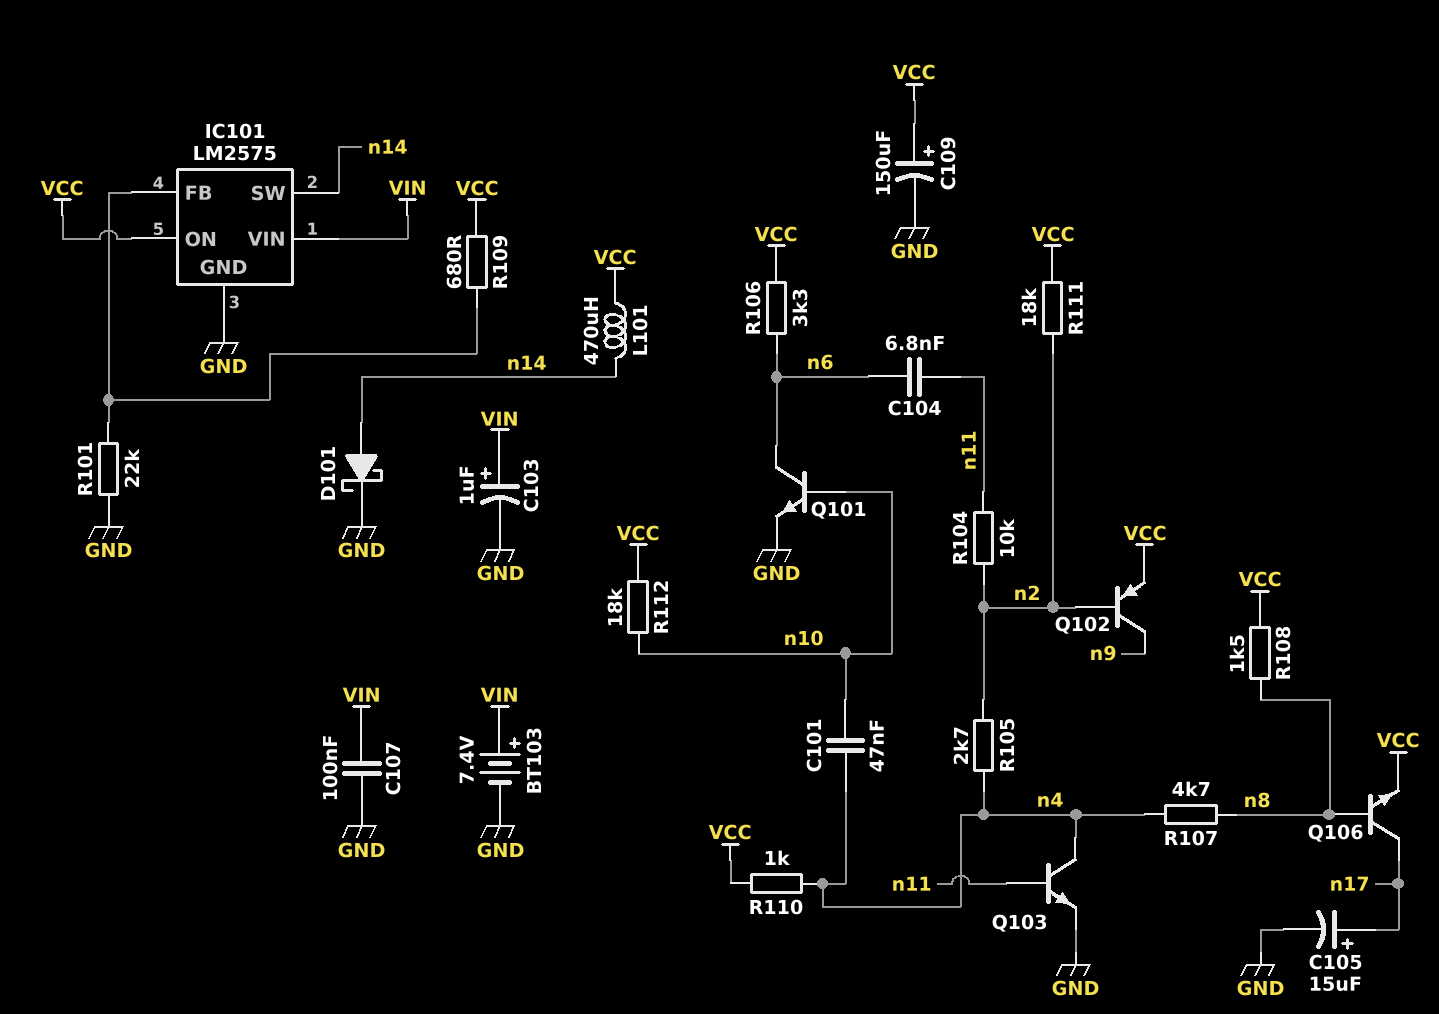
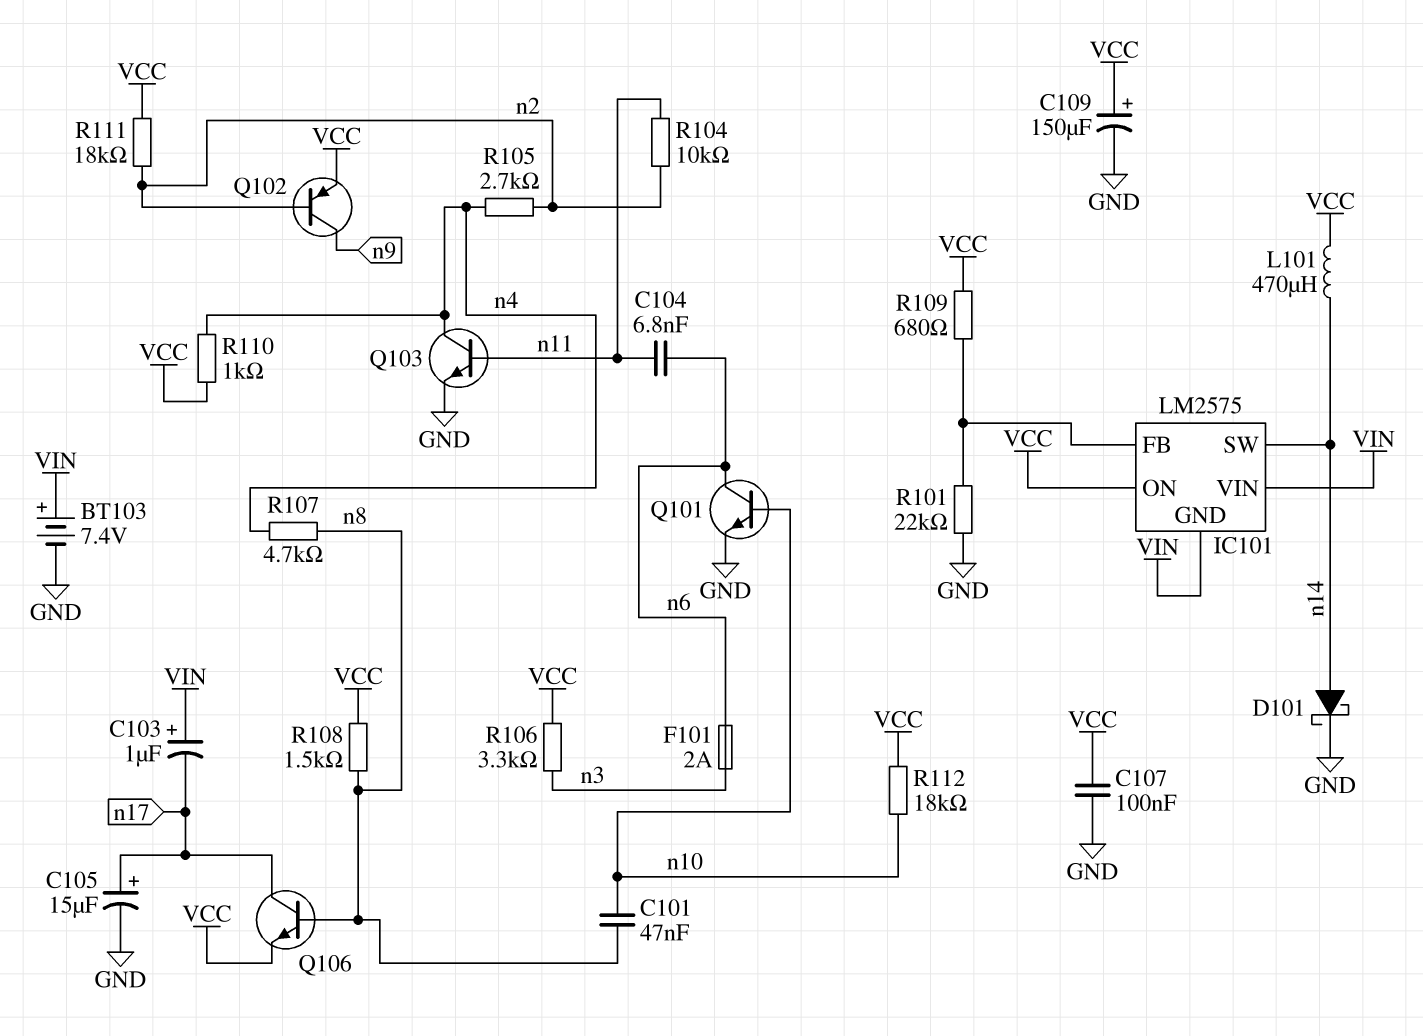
C101: 47nF (n4, n10) -> 47nF (n8, n10)
C103: 1uF (plus VIN, minus GND) -> 1uF (plus VIN, minus n17)
C107: 100nF (GND, VIN) -> 100nF (GND, VCC)
F101: none -> 2A (n3, n6)
IC101 pin GND: GND -> VIN
R106: 3.3k (VCC, n6) -> 3.3k (VCC, n3)

